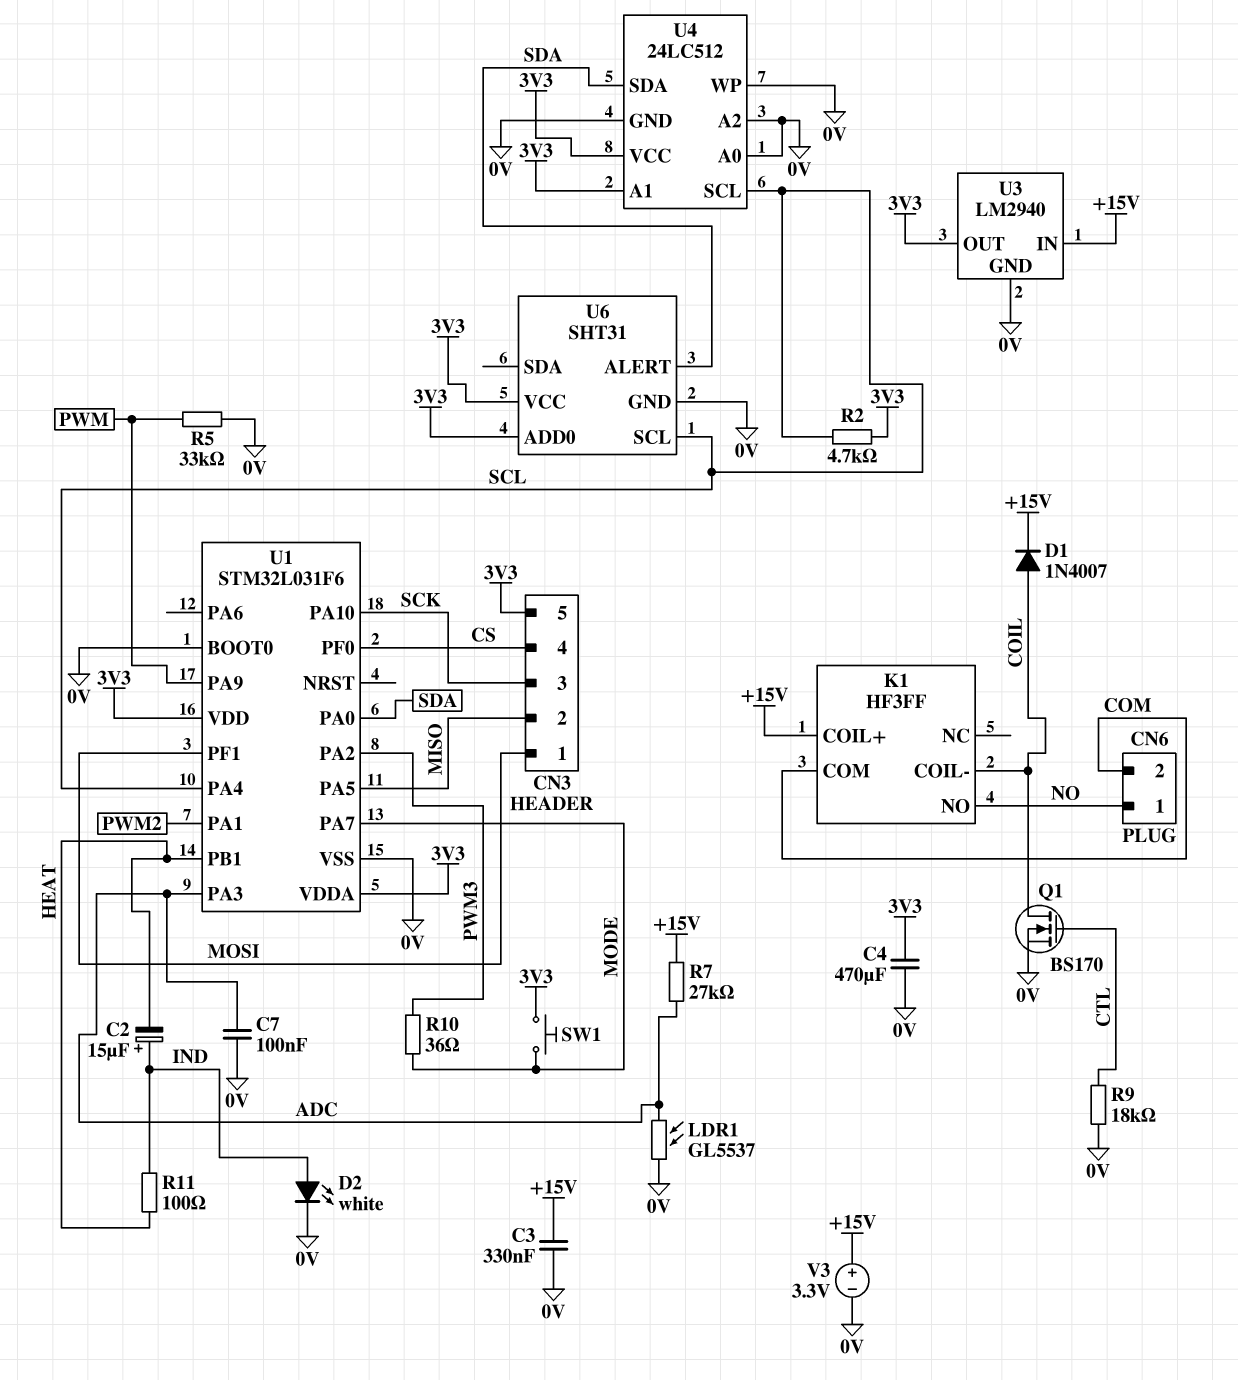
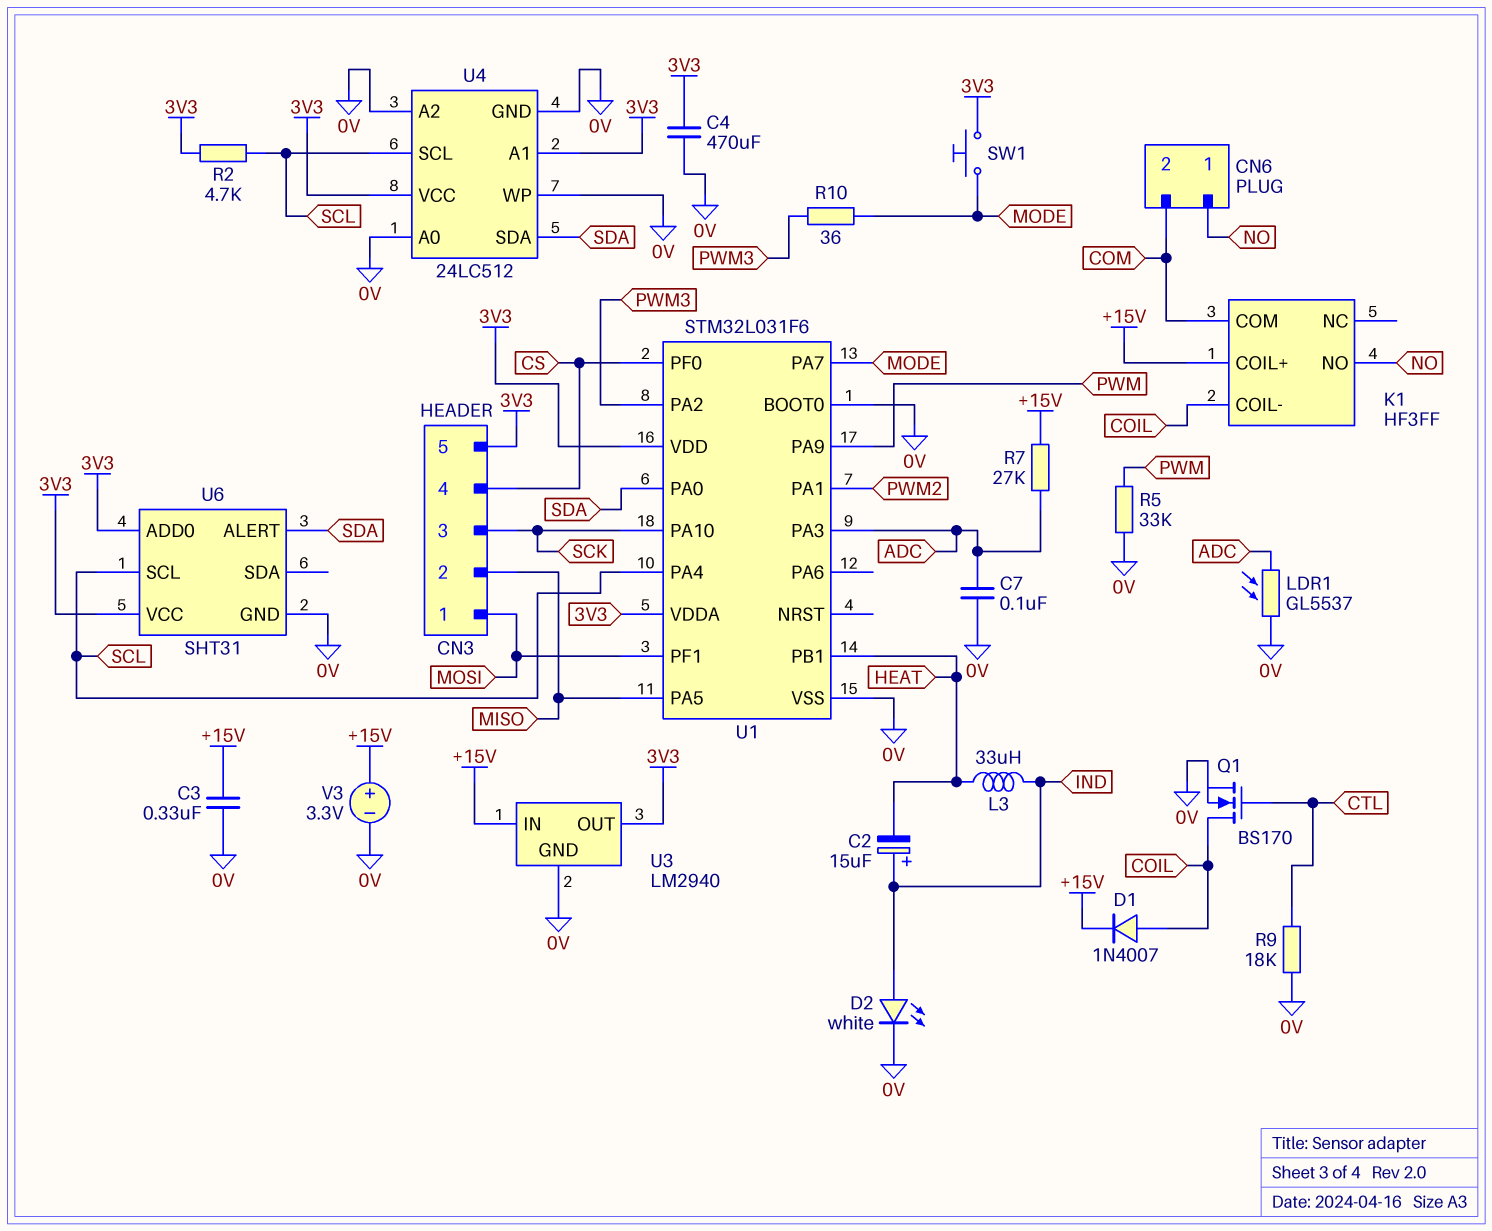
L3: none -> 33uH (HEAT, IND)
R11: 100 (HEAT, IND) -> none

